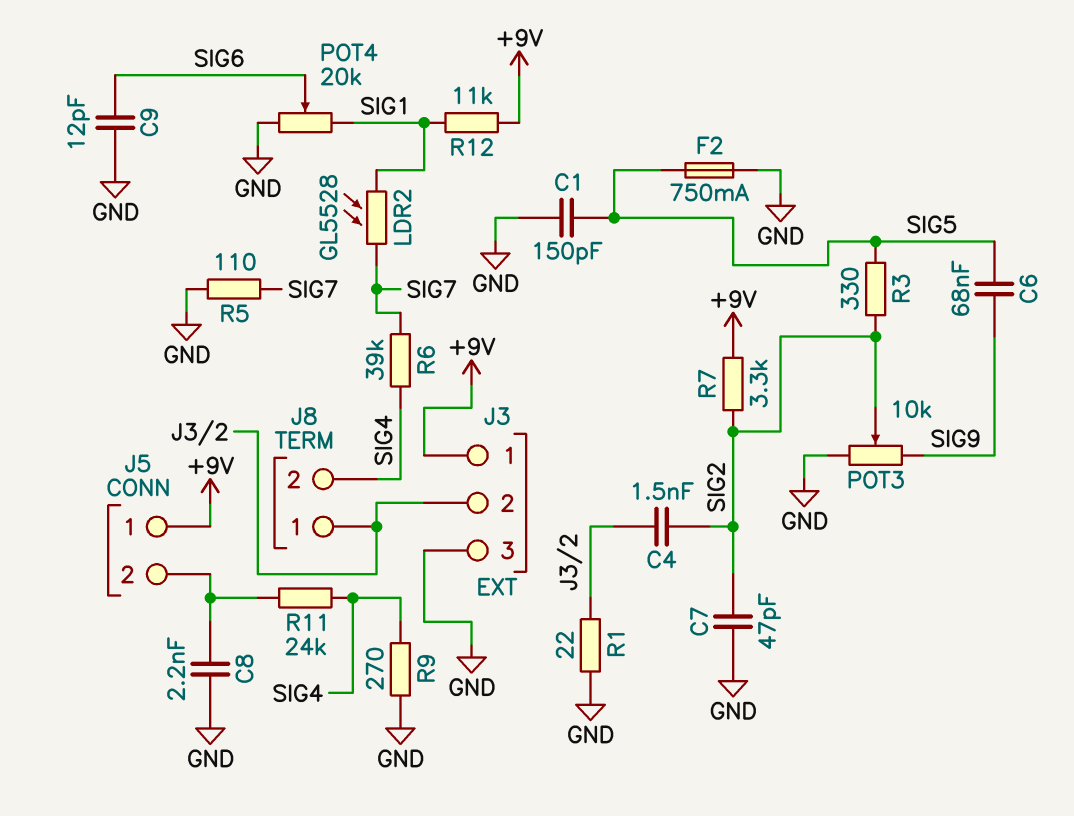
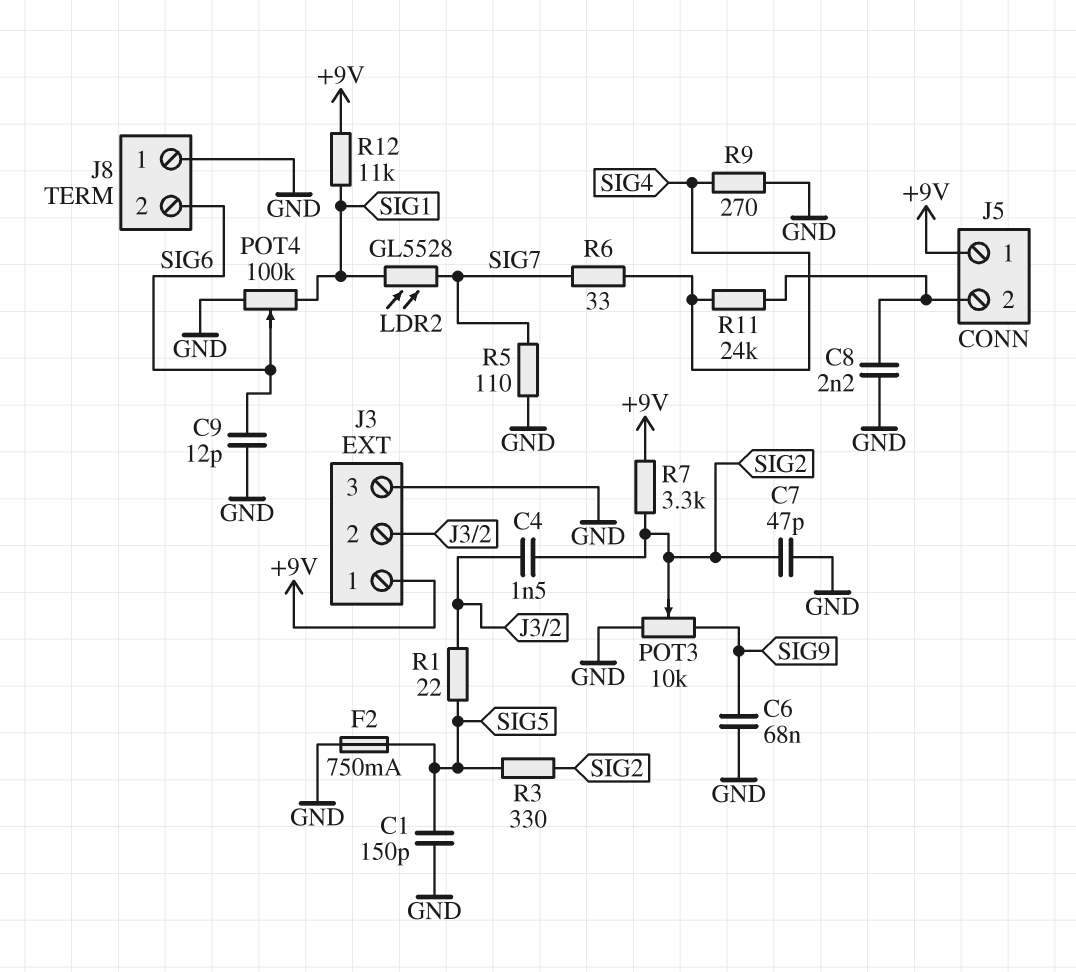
C6: 68nF (SIG5, SIG9) -> 68nF (GND, SIG9)
J8 pin 1: J3/2 -> GND
J8 pin 2: SIG4 -> SIG6
POT4: 20k (GND, SIG1, wiper SIG6) -> 100k (GND, SIG1, wiper SIG6)
R1: 22 (GND, J3/2) -> 22 (J3/2, SIG5)
R6: 39k (SIG4, SIG7) -> 33 (SIG4, SIG7)

